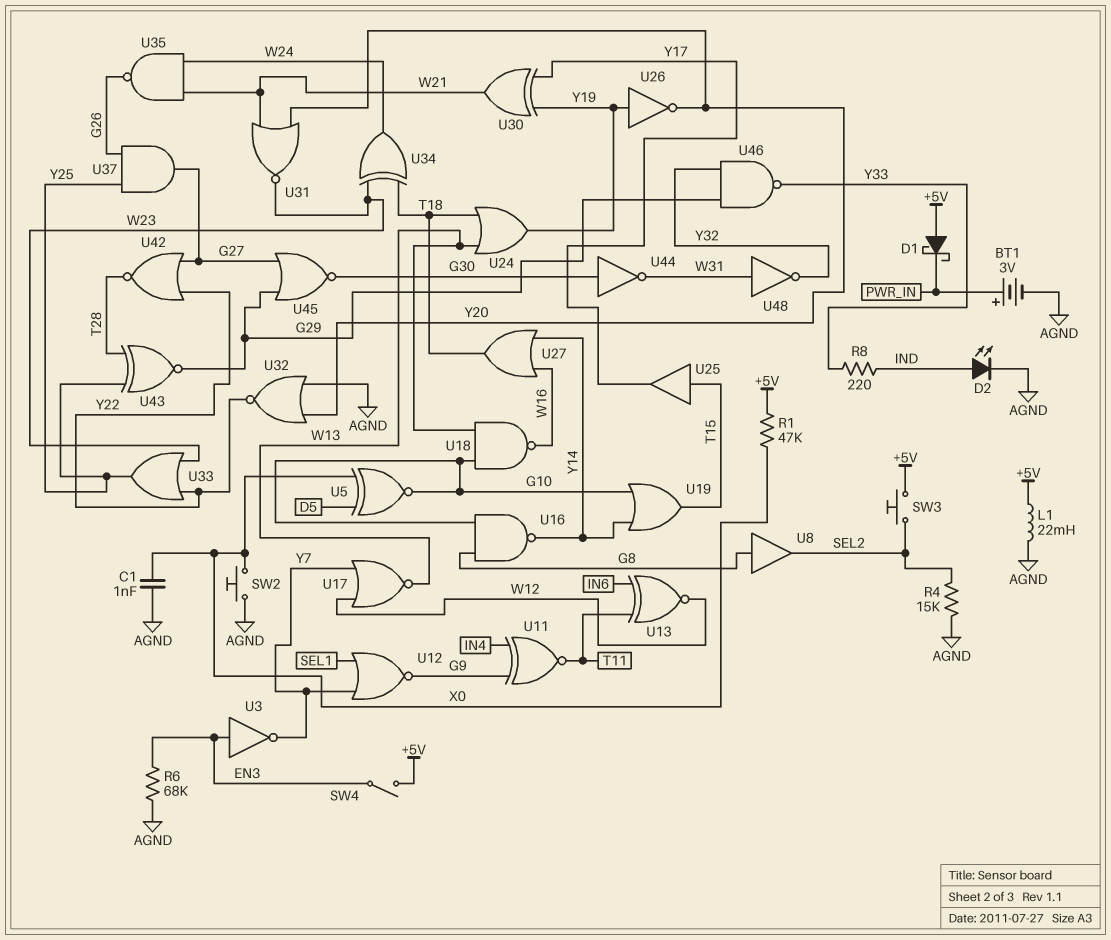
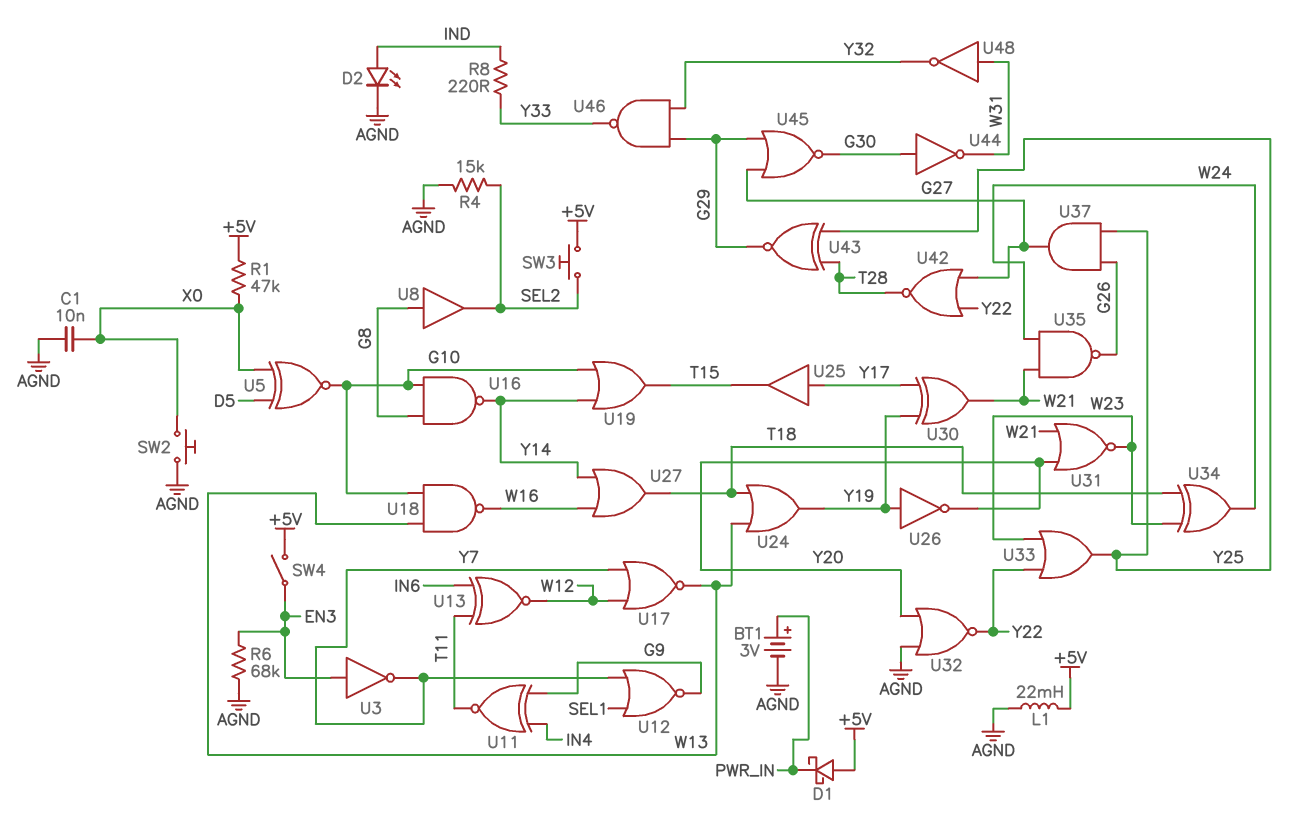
C1: 1nF (AGND, X0) -> 10nF (AGND, X0)
U25: buffer (in T15, out Y17) -> buffer (in Y17, out T15)

